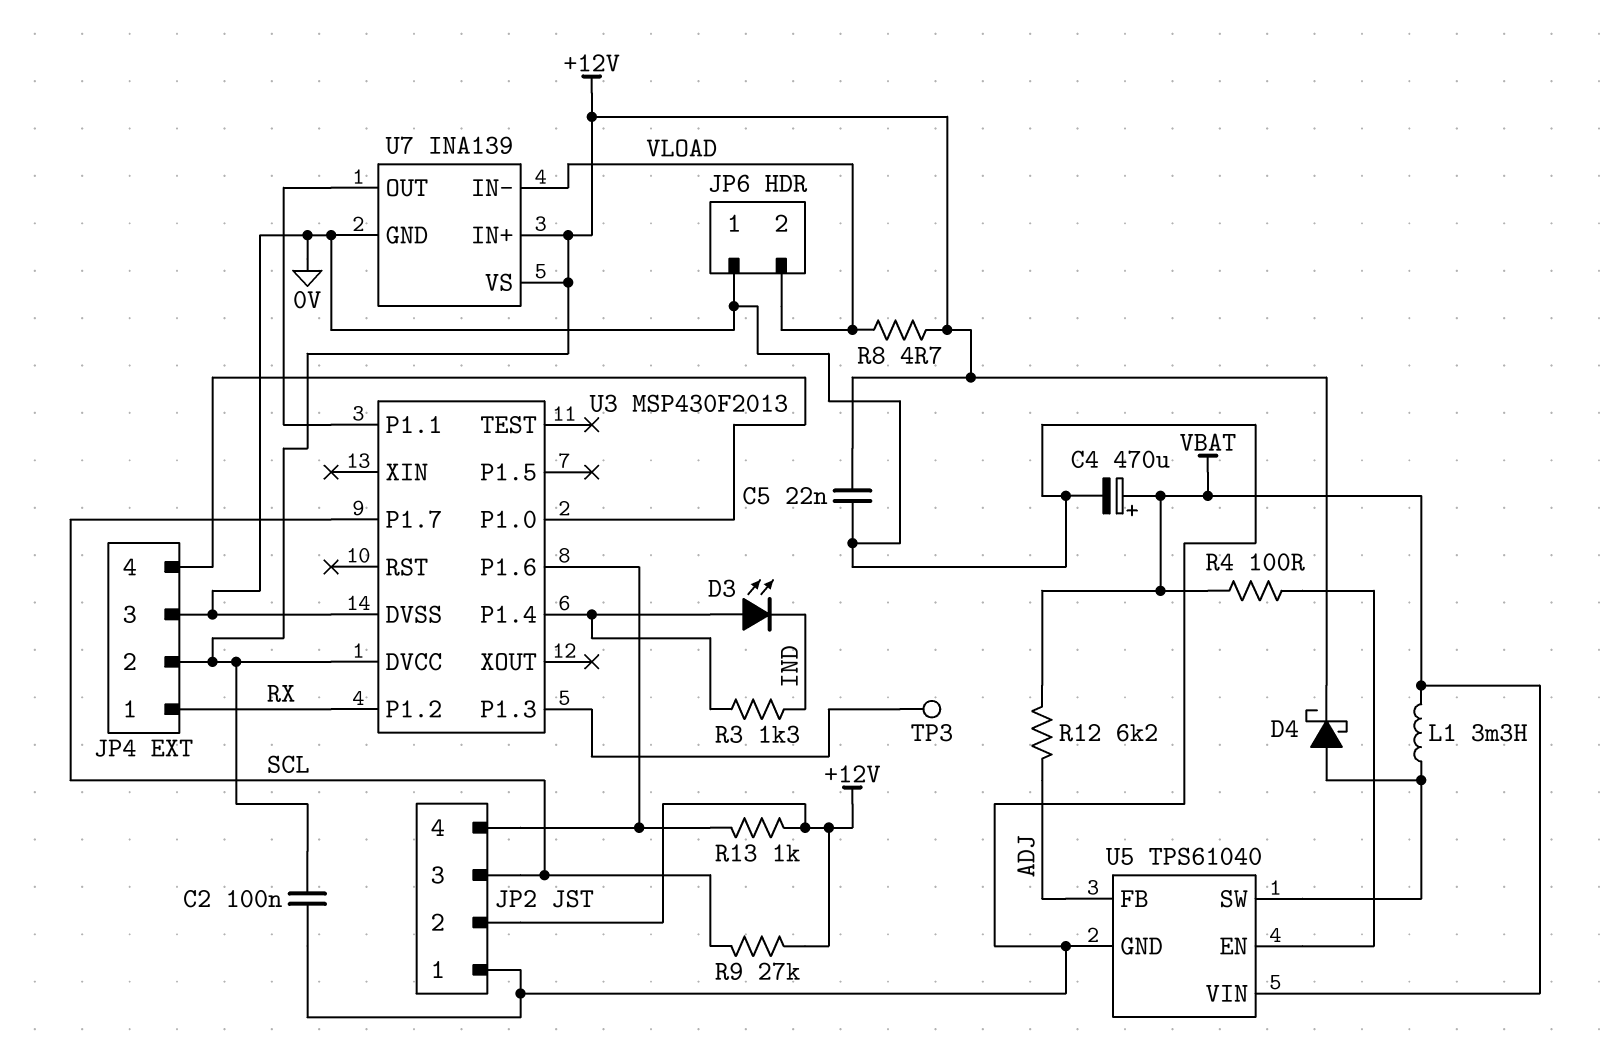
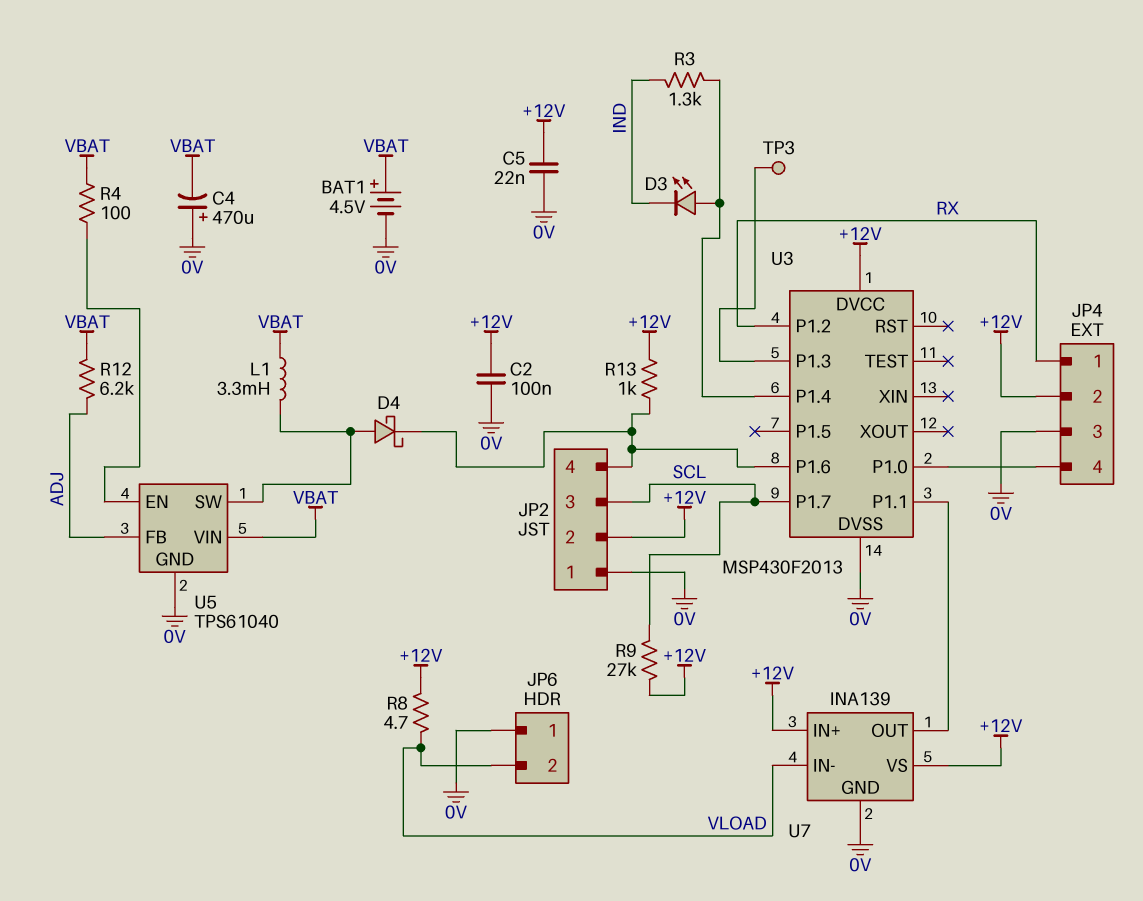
BAT1: none -> 4.5V (plus VBAT, minus 0V)
C4: 470uF (plus VBAT, minus 0V) -> 470uF (plus 0V, minus VBAT)
D4: schottky (A U5/SW, K +12V) -> schottky (A U5/SW, K JP2/4)

